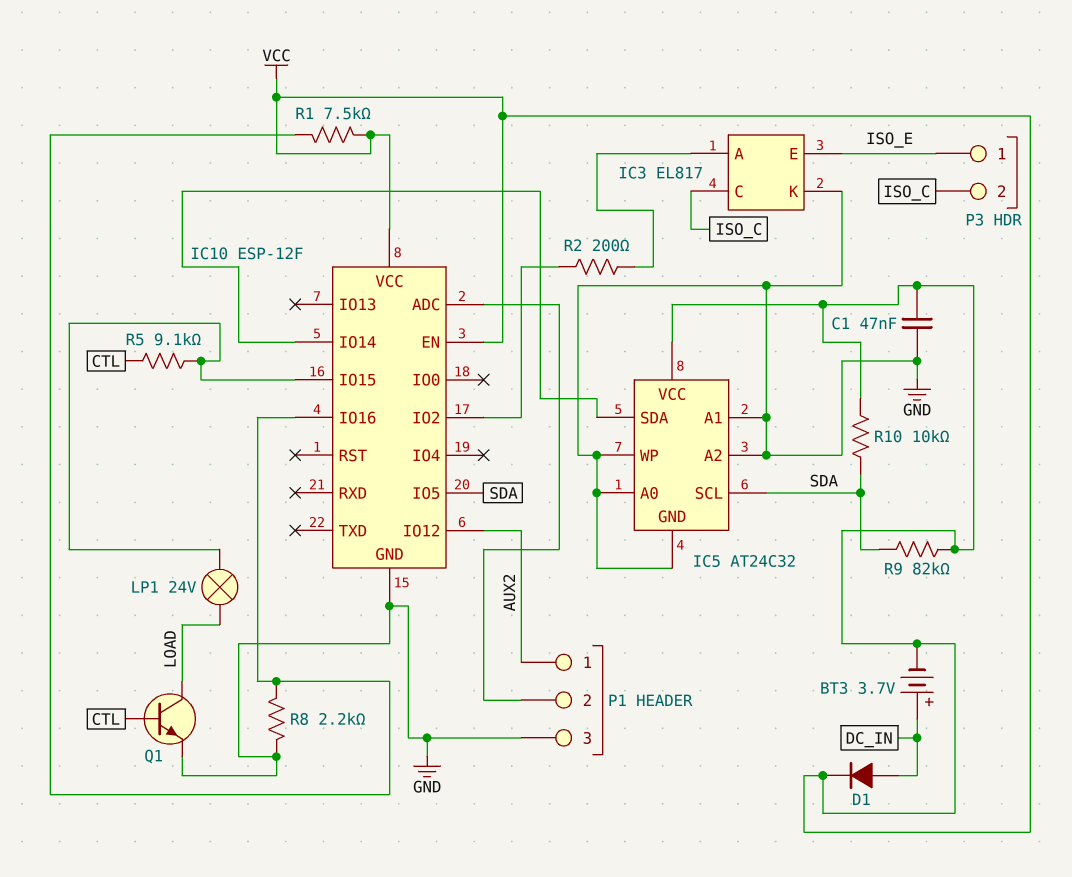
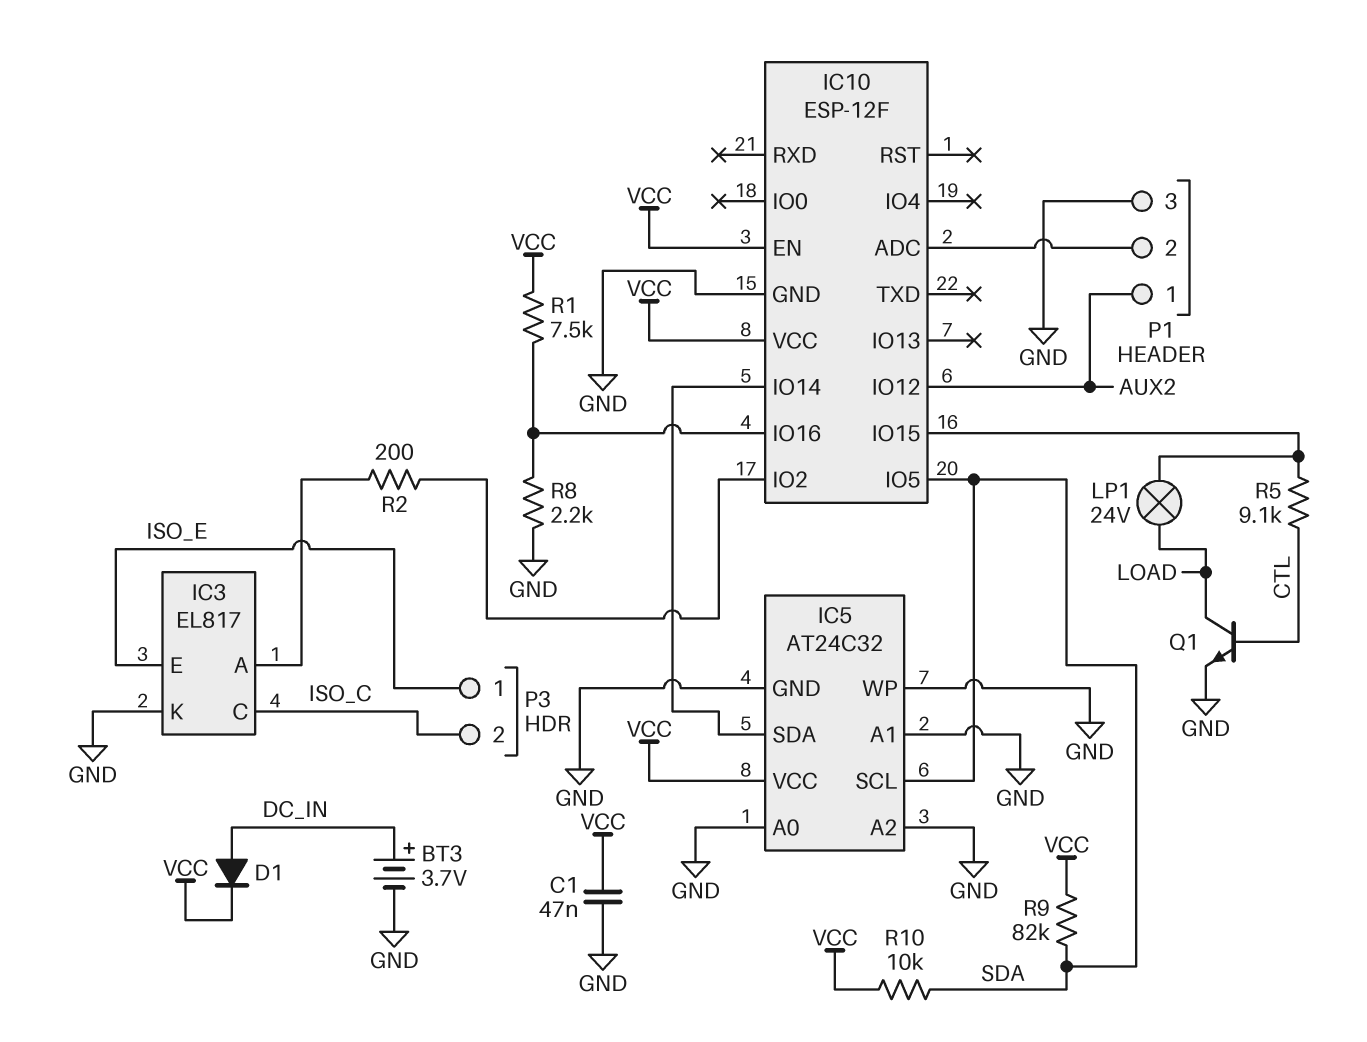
BT3: 3.7V (plus DC_IN, minus VCC) -> 3.7V (plus DC_IN, minus GND)

